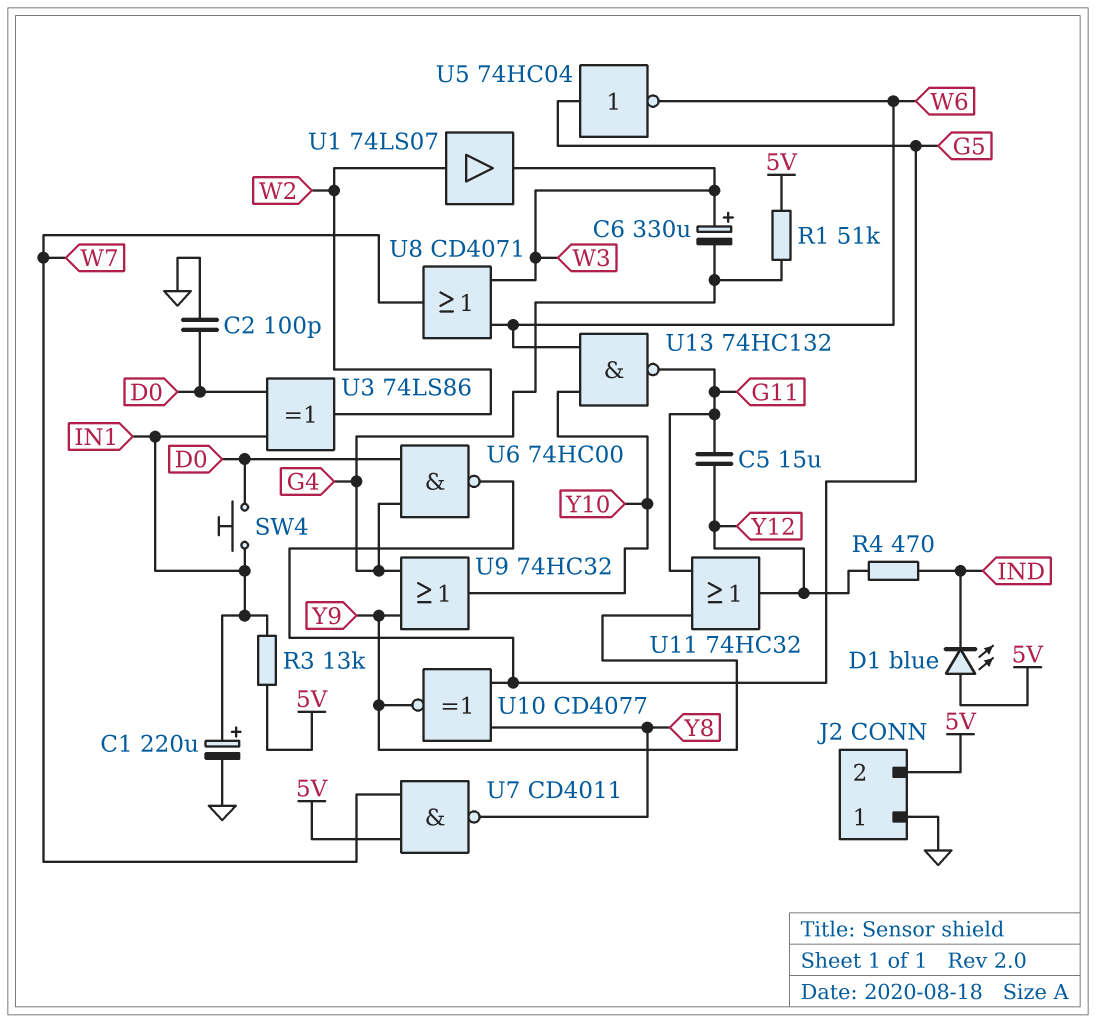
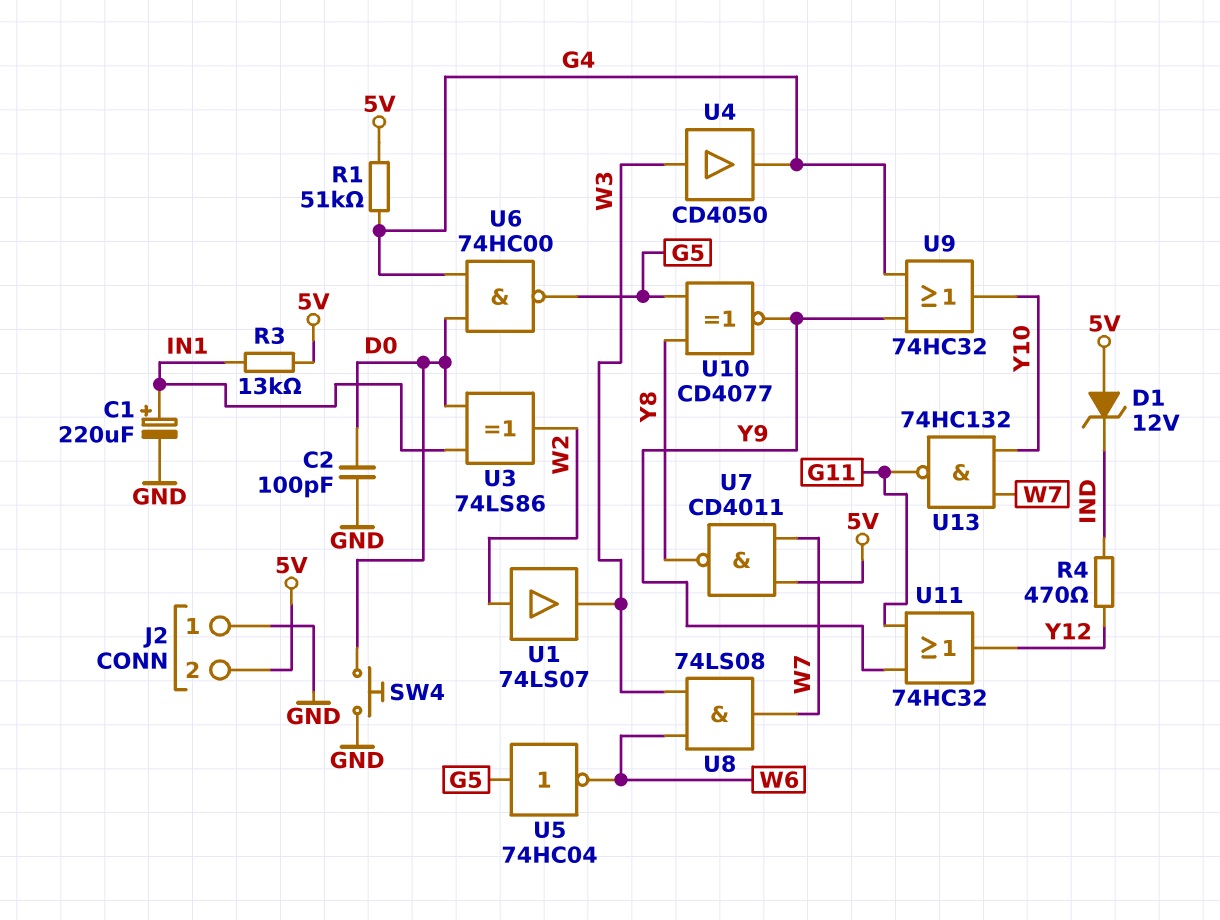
C5: 15uF (G11, Y12) -> none
C6: 330uF (plus W3, minus G4) -> none
D1: LED blue (A 5V, K IND) -> zener 12V (A 5V, K IND)
SW4: button (D0, IN1) -> button (D0, GND)
U4: none -> buffer CD4050 (in W3, out G4)
U8: OR CD4071 (in W3, in W6, out W7) -> AND 74LS08 (in W3, in W6, out W7)
U13: NAND 74HC132 (in W6, in Y10, out G11) -> NAND 74HC132 (in W7, in Y10, out G11)

